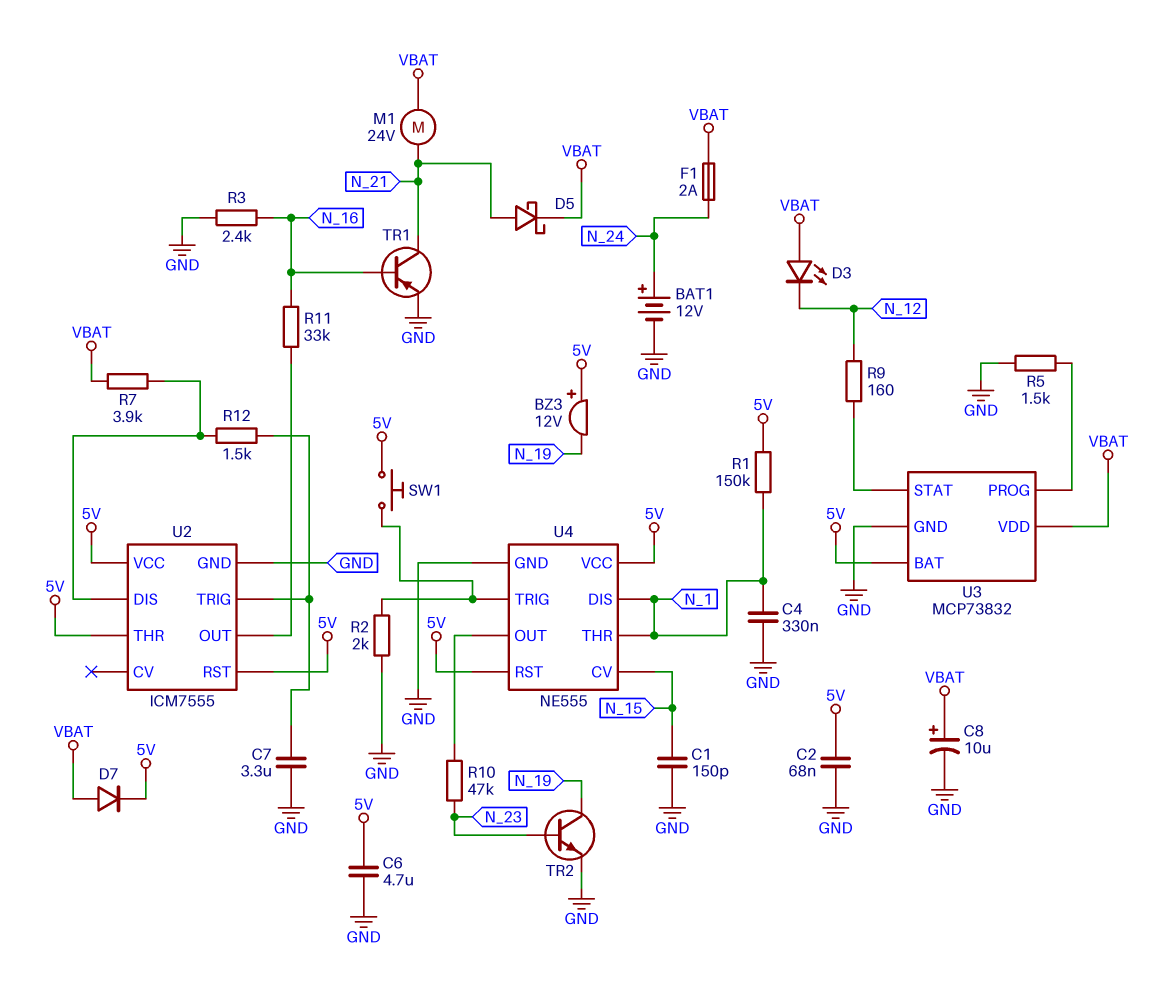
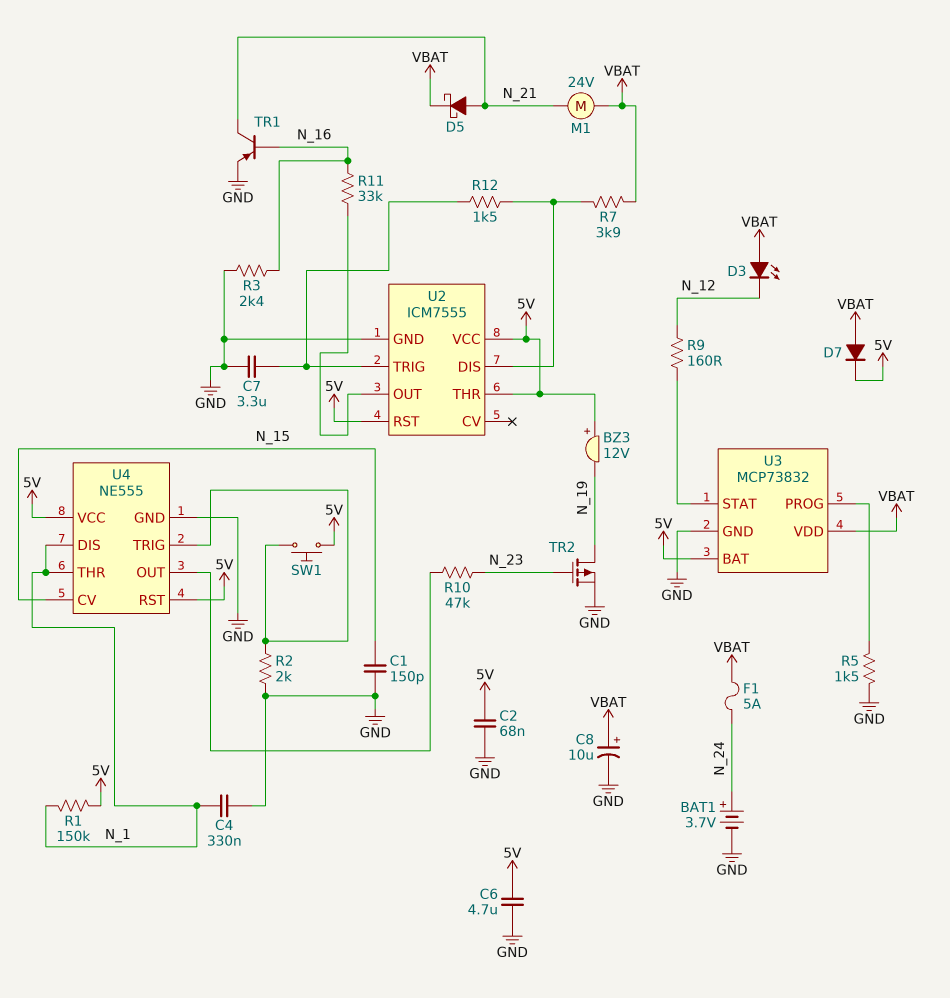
BAT1: 12V (plus N_24, minus GND) -> 3.7V (plus N_24, minus GND)
F1: 2A (N_24, VBAT) -> 5A (N_24, VBAT)
TR2: NPN (B N_23, C N_19, E GND) -> PMOS (G N_23, D N_19, S GND)

